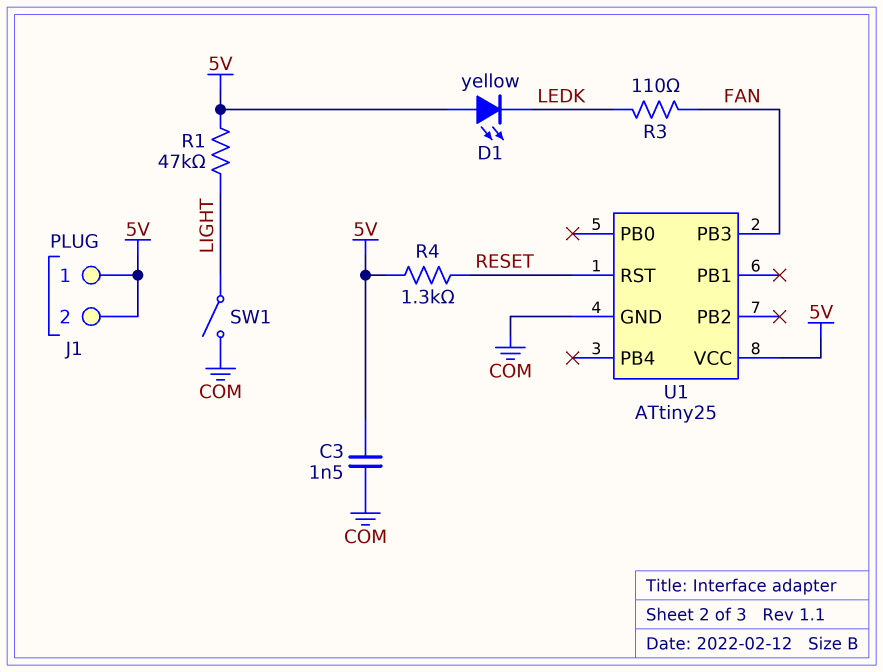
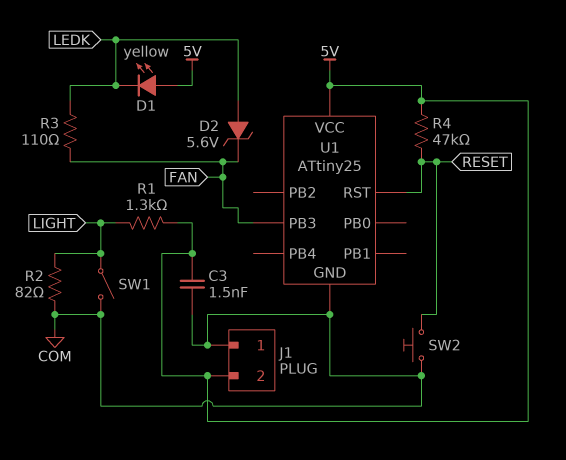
D2: none -> zener 5.6V (A LEDK, K FAN)
J1 pin 1: 5V -> COM
R1: 47k (5V, LIGHT) -> 1.3k (5V, LIGHT)
R2: none -> 82 (COM, LIGHT)
R4: 1.3k (5V, RESET) -> 47k (5V, RESET)
SW2: none -> button (COM, RESET)

